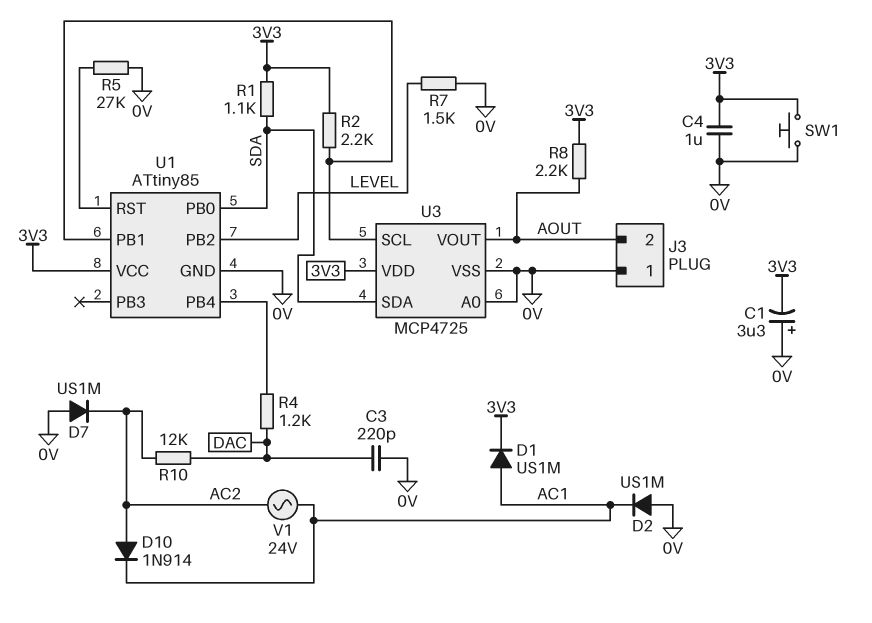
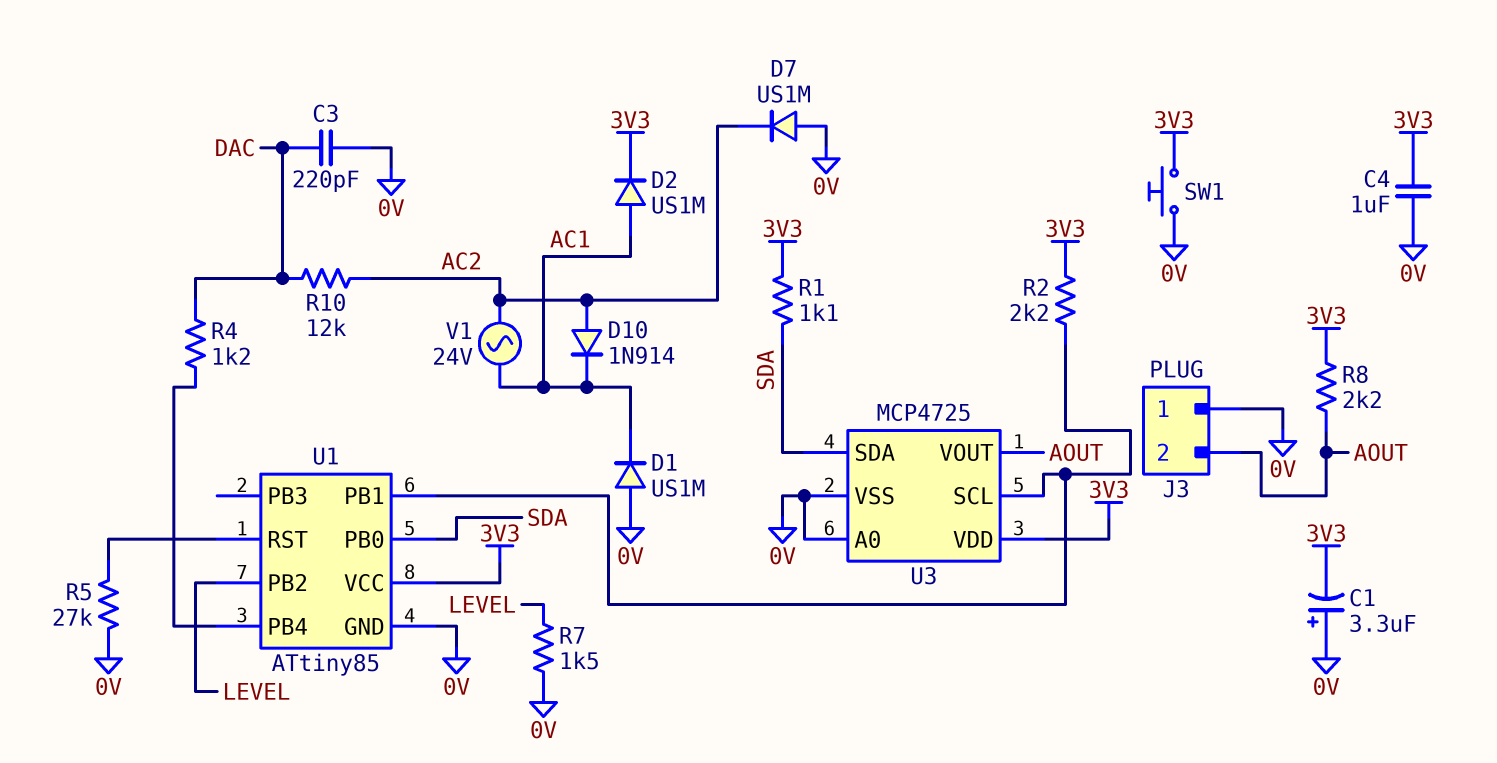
D1: diode US1M (A AC1, K 3V3) -> diode US1M (A 0V, K AC1)
D2: diode US1M (A 0V, K AC1) -> diode US1M (A AC1, K 3V3)

